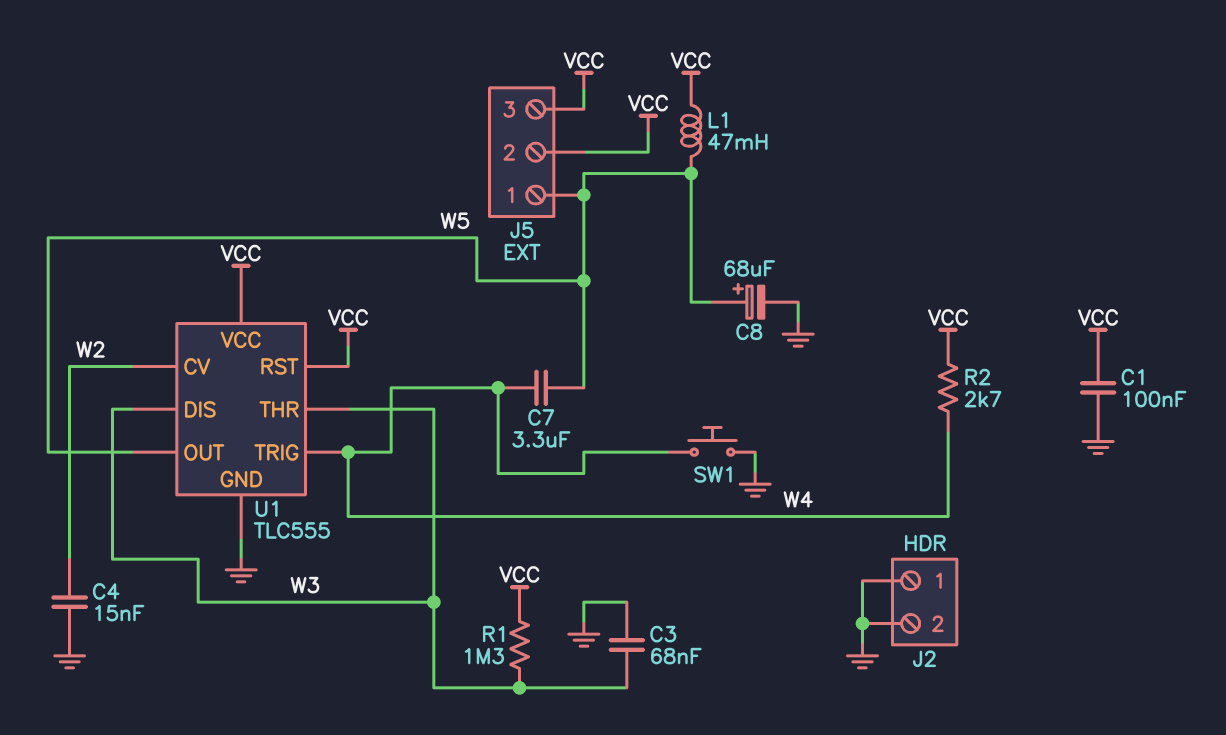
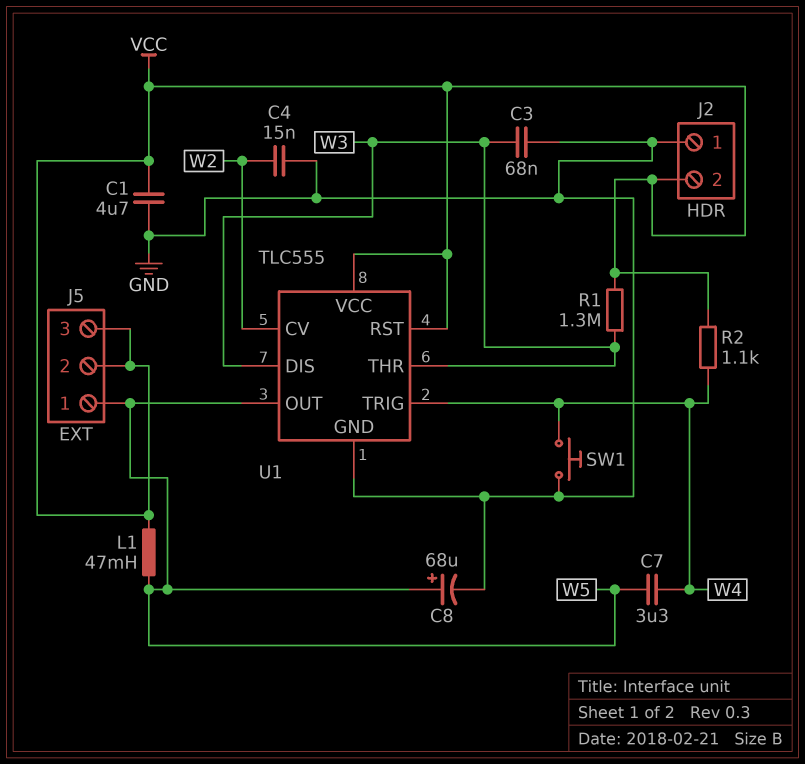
C1: 100nF (GND, VCC) -> 4.7uF (GND, VCC)
J2 pin 2: GND -> VCC
R2: 2.7k (VCC, W4) -> 1.1k (VCC, W4)

